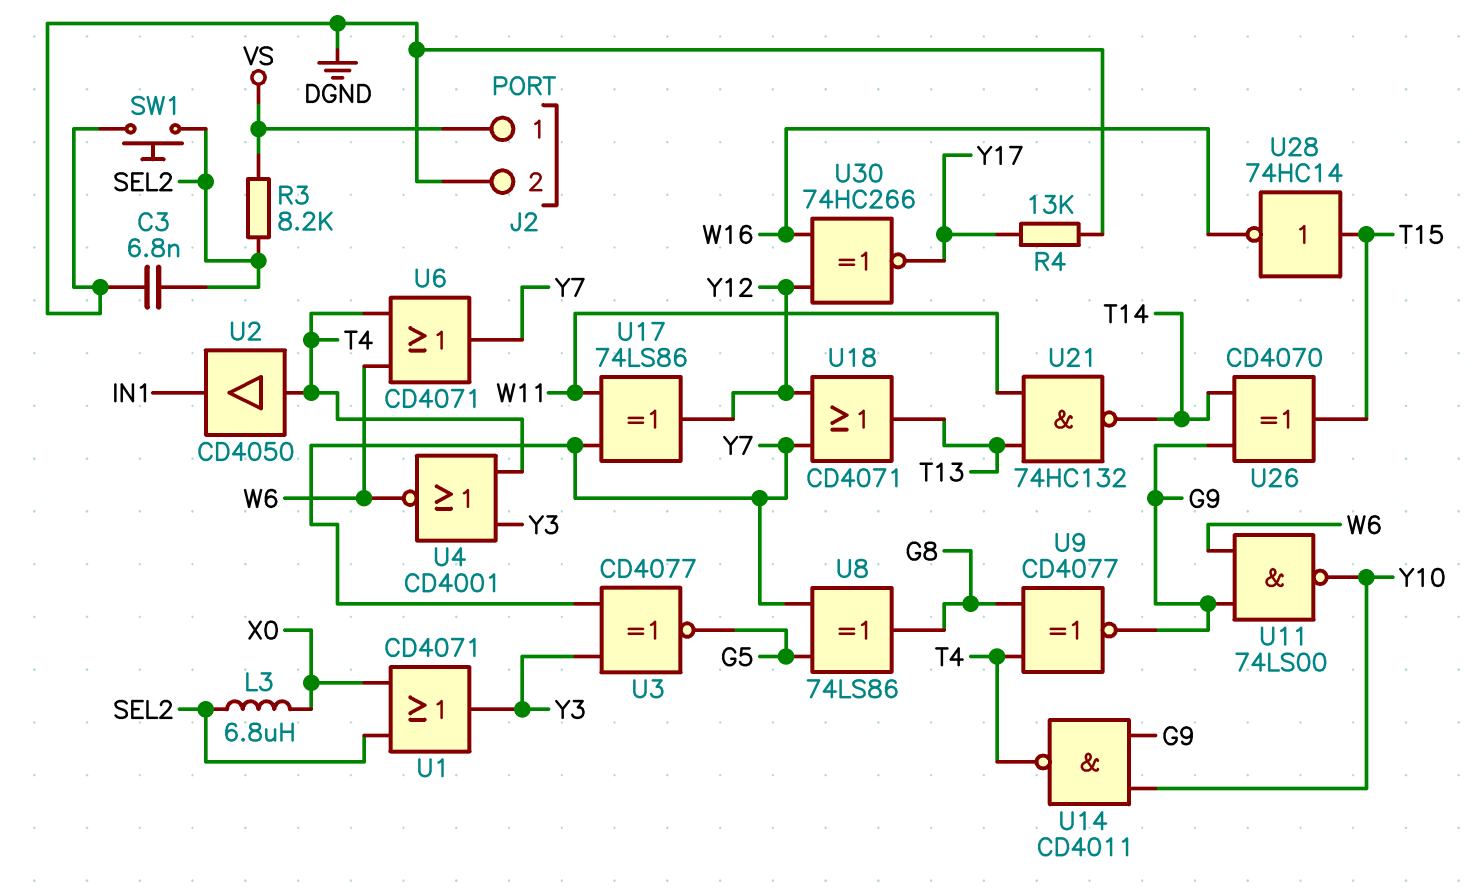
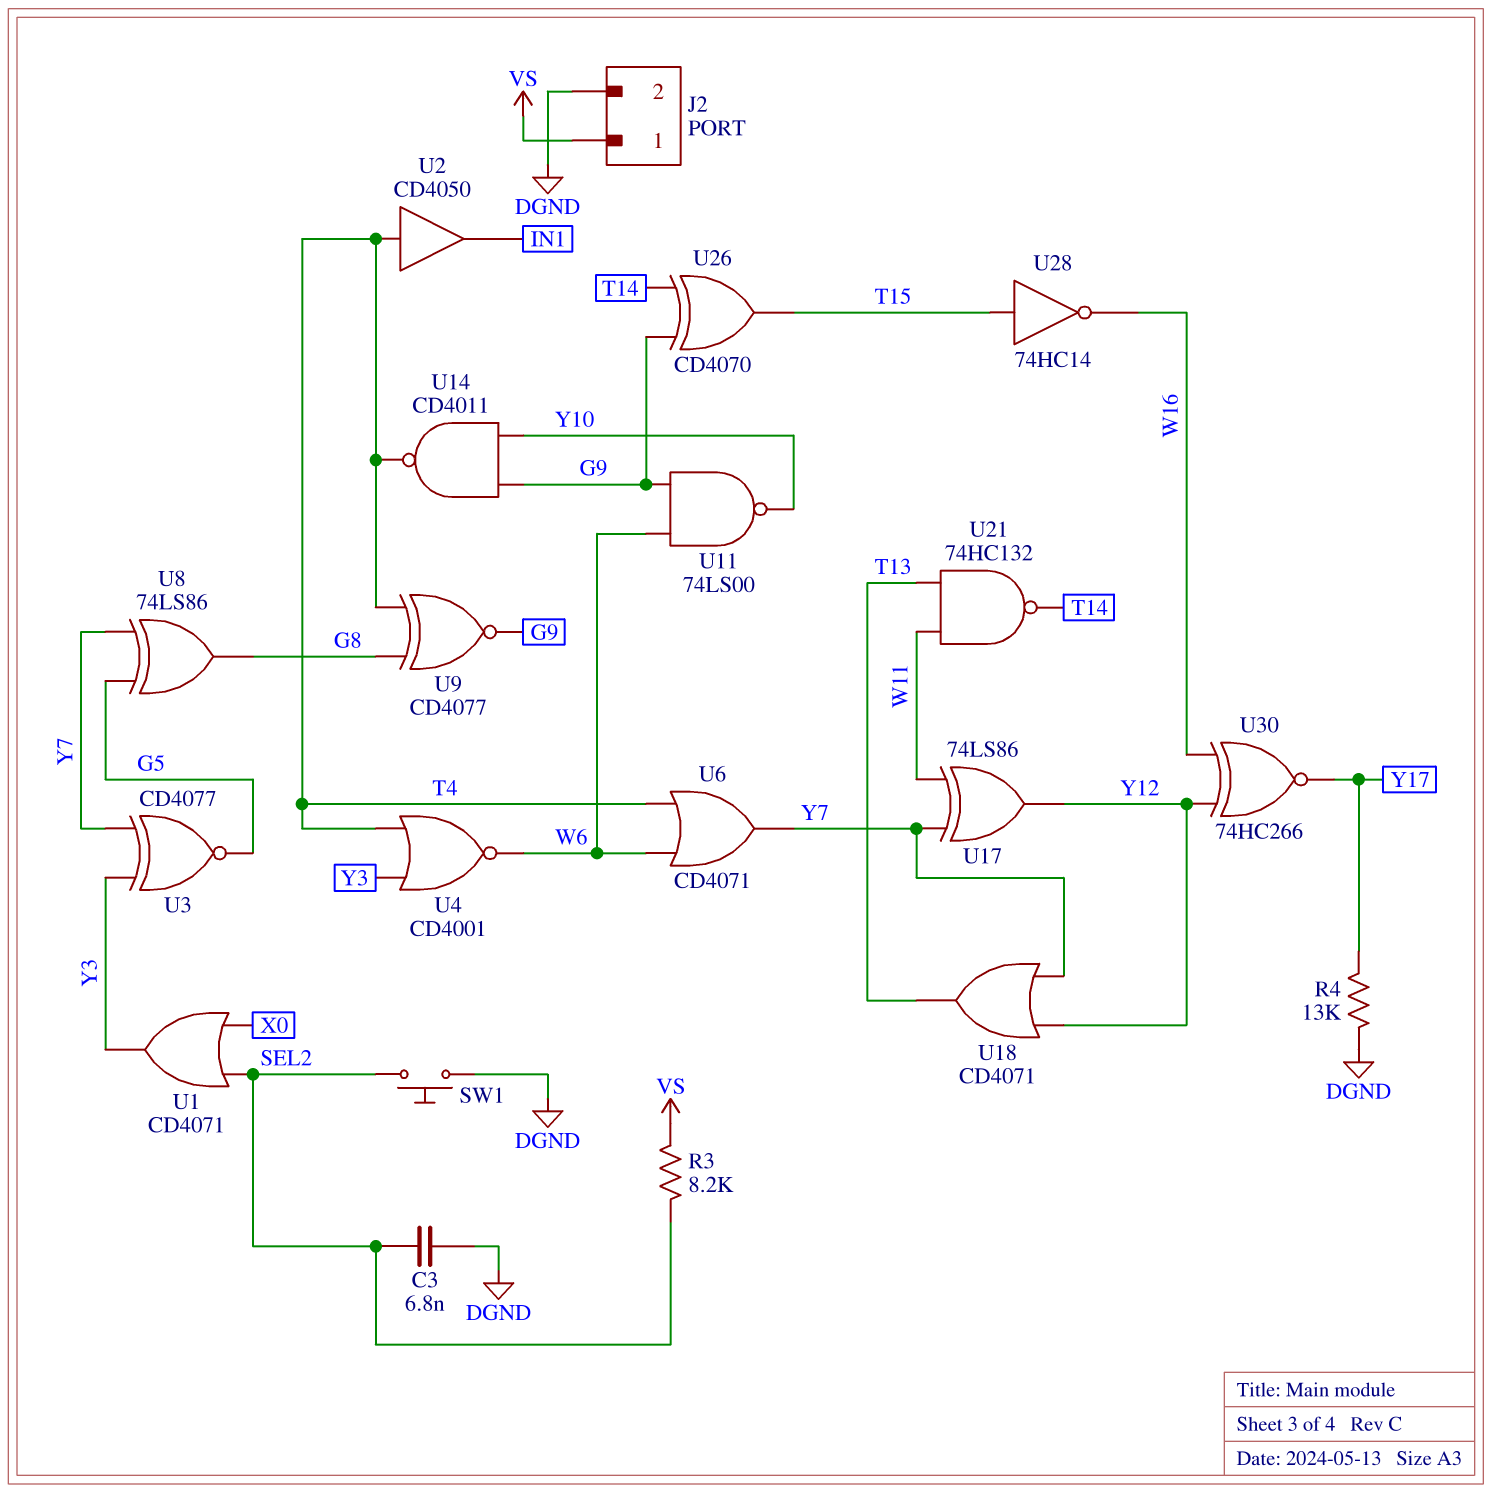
L3: 6.8uH (SEL2, X0) -> none

